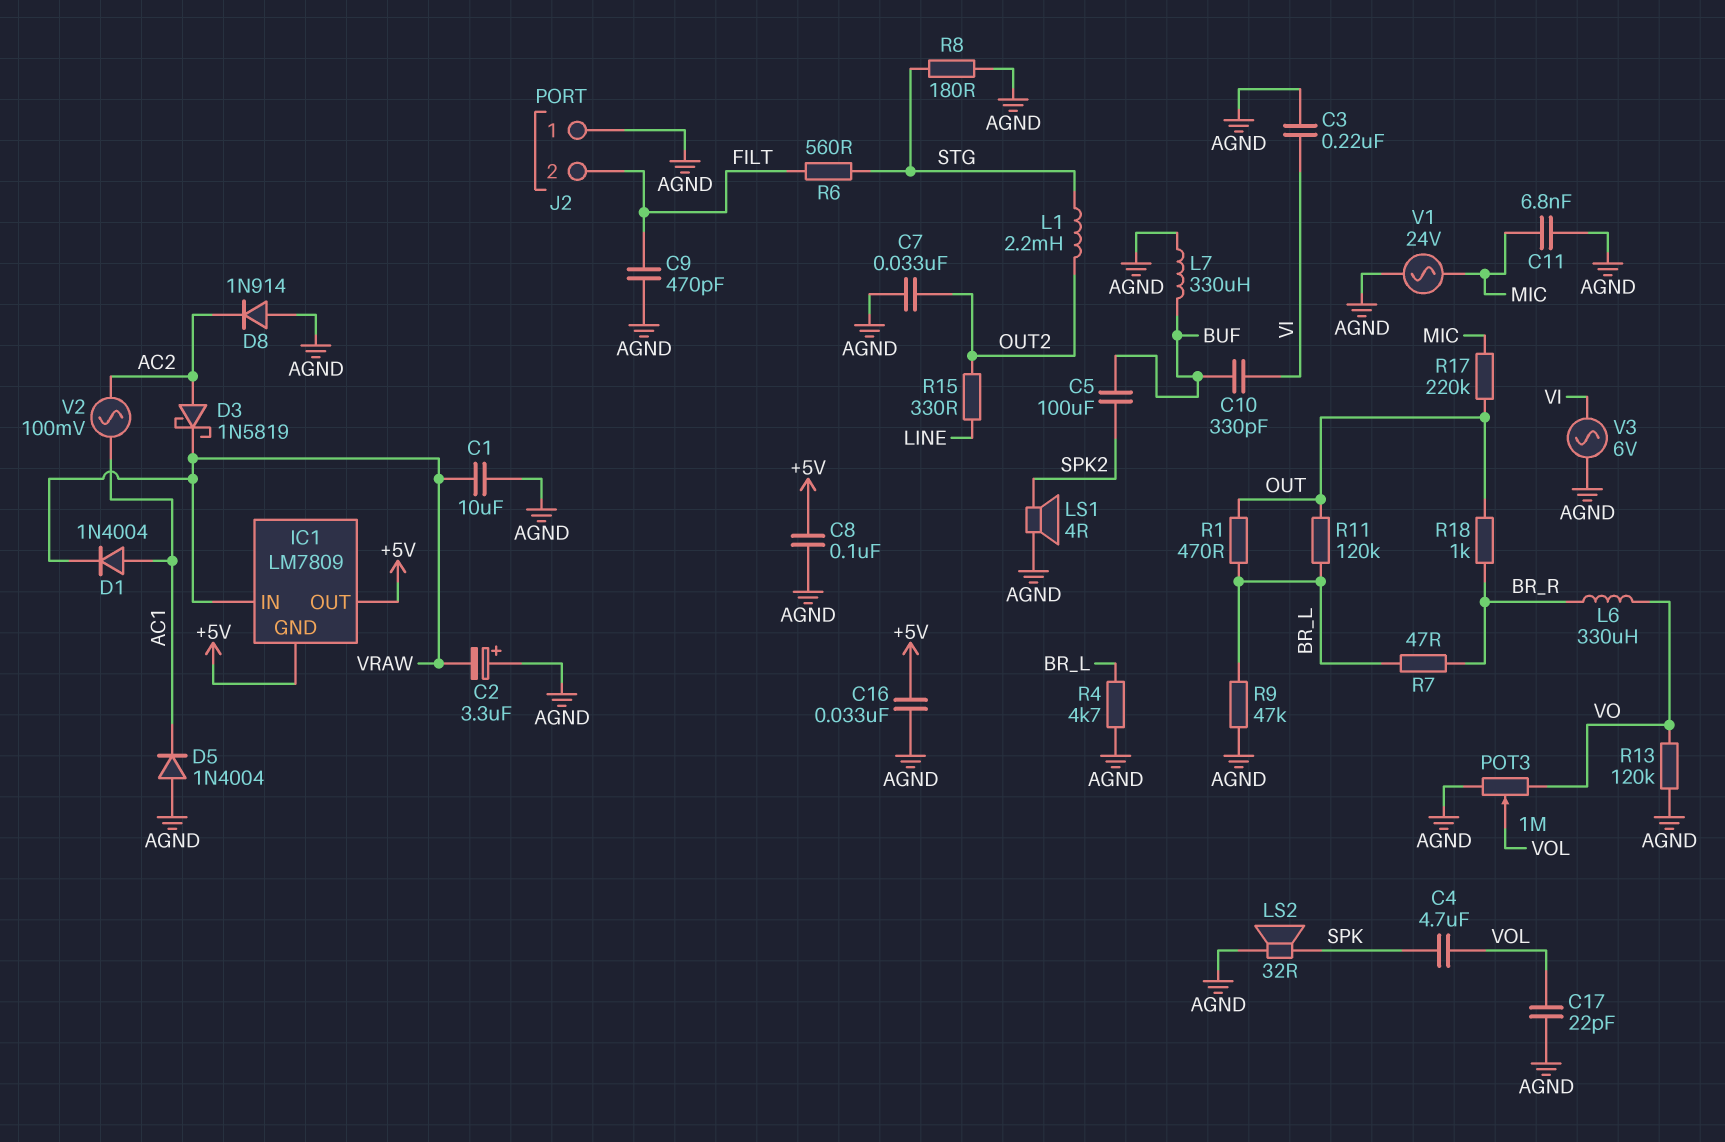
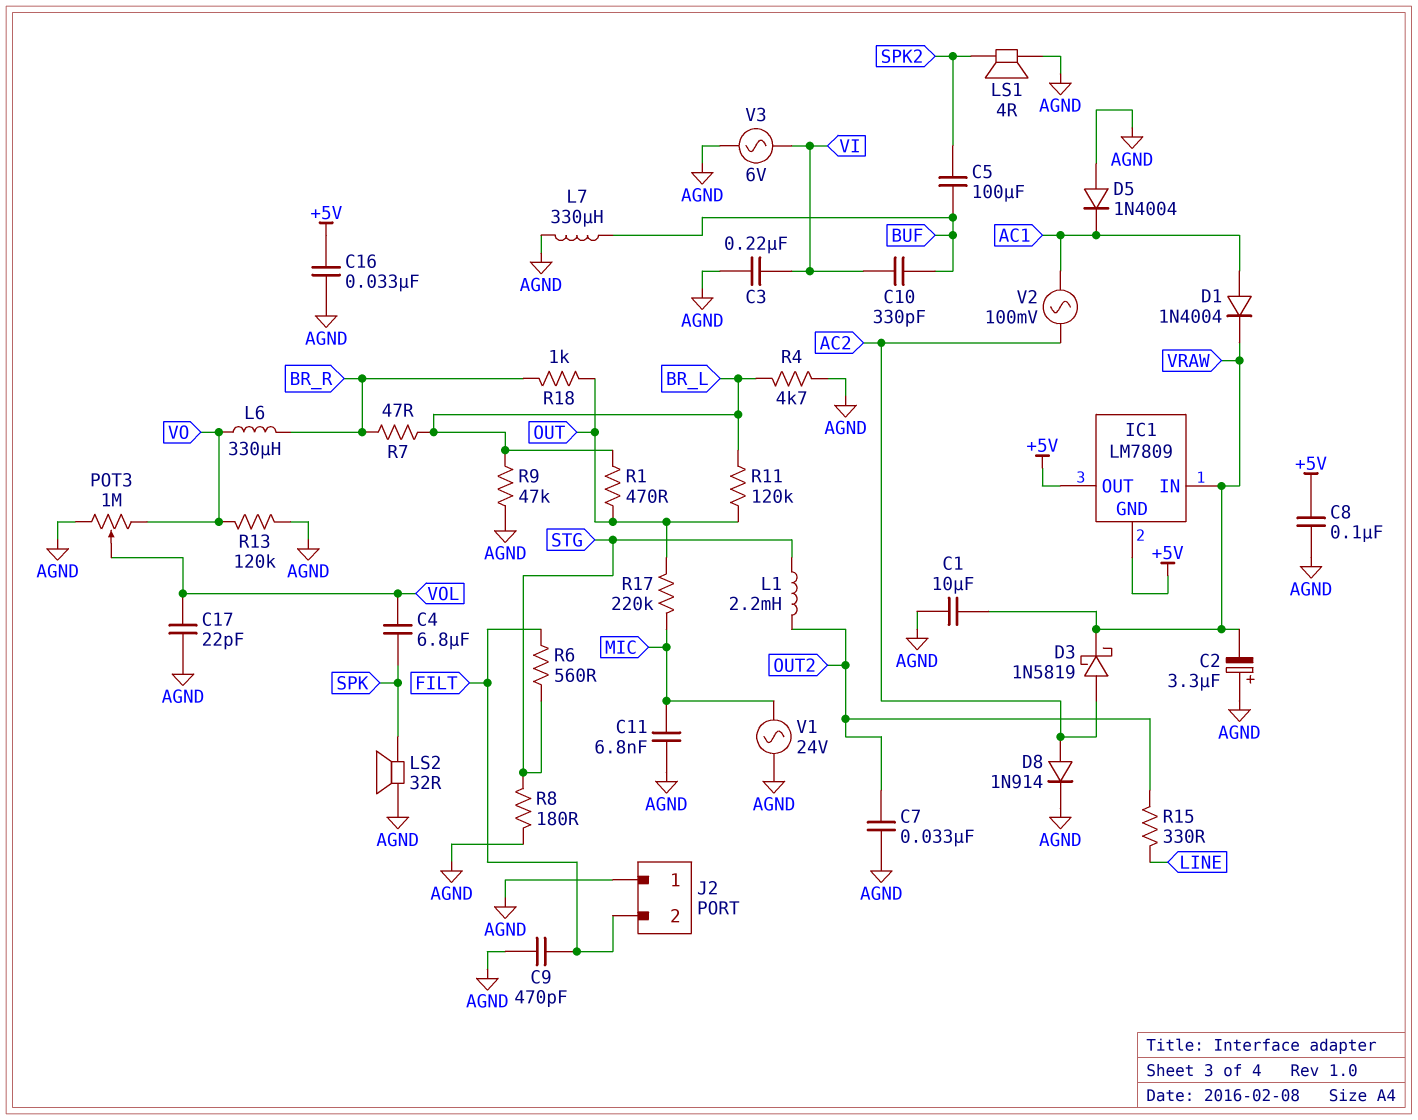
C4: 4.7uF (SPK, VOL) -> 6.8uF (SPK, VOL)
D8: diode 1N914 (A AGND, K AC2) -> diode 1N914 (A AC2, K AGND)

